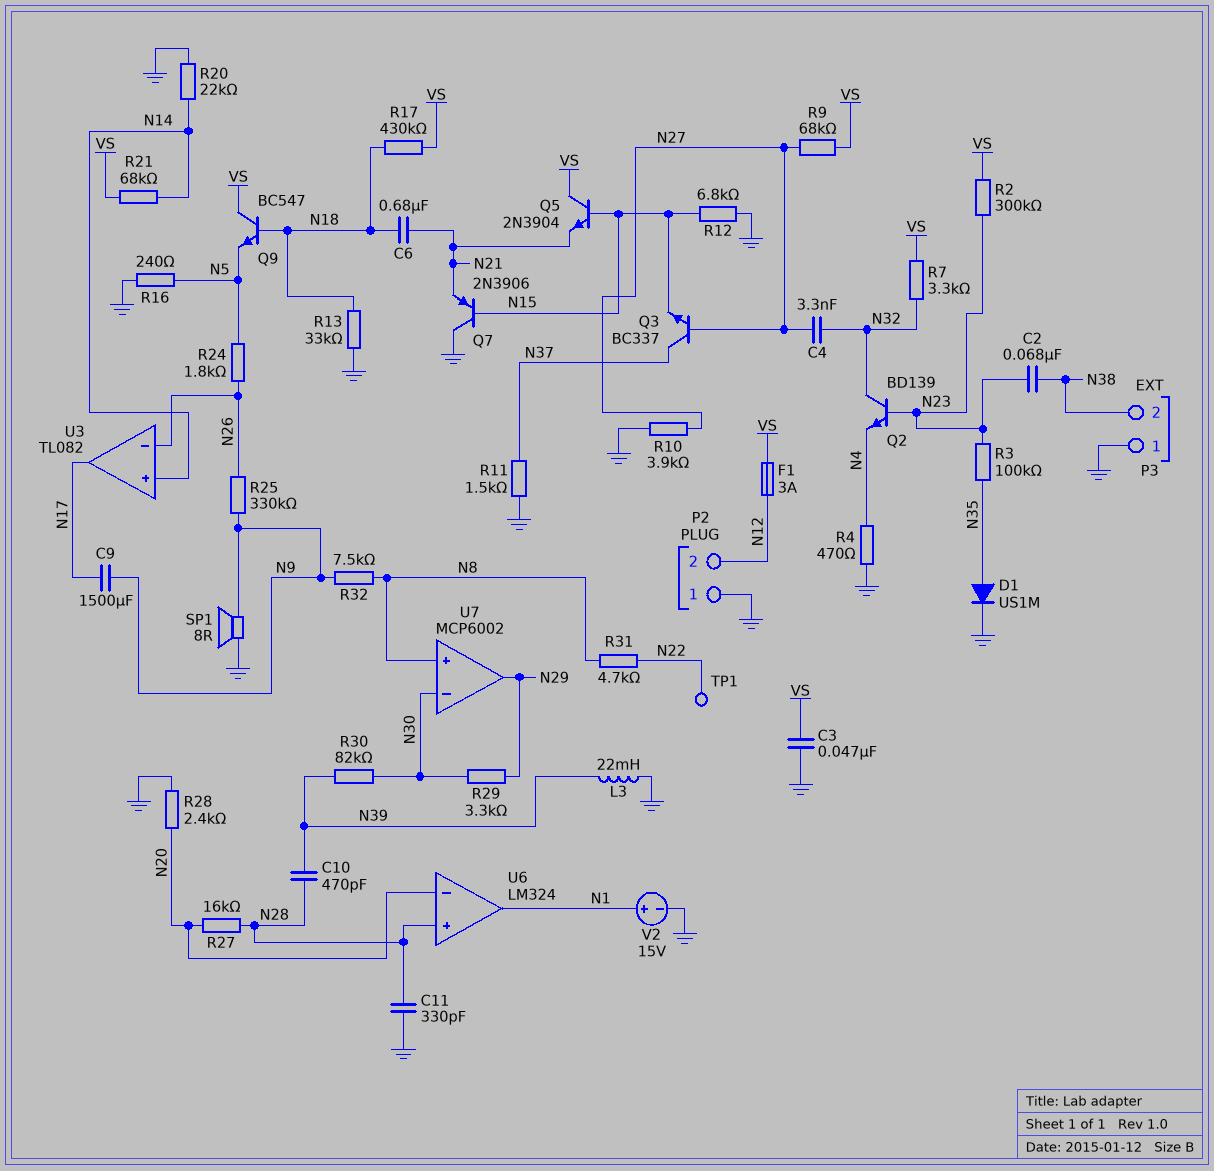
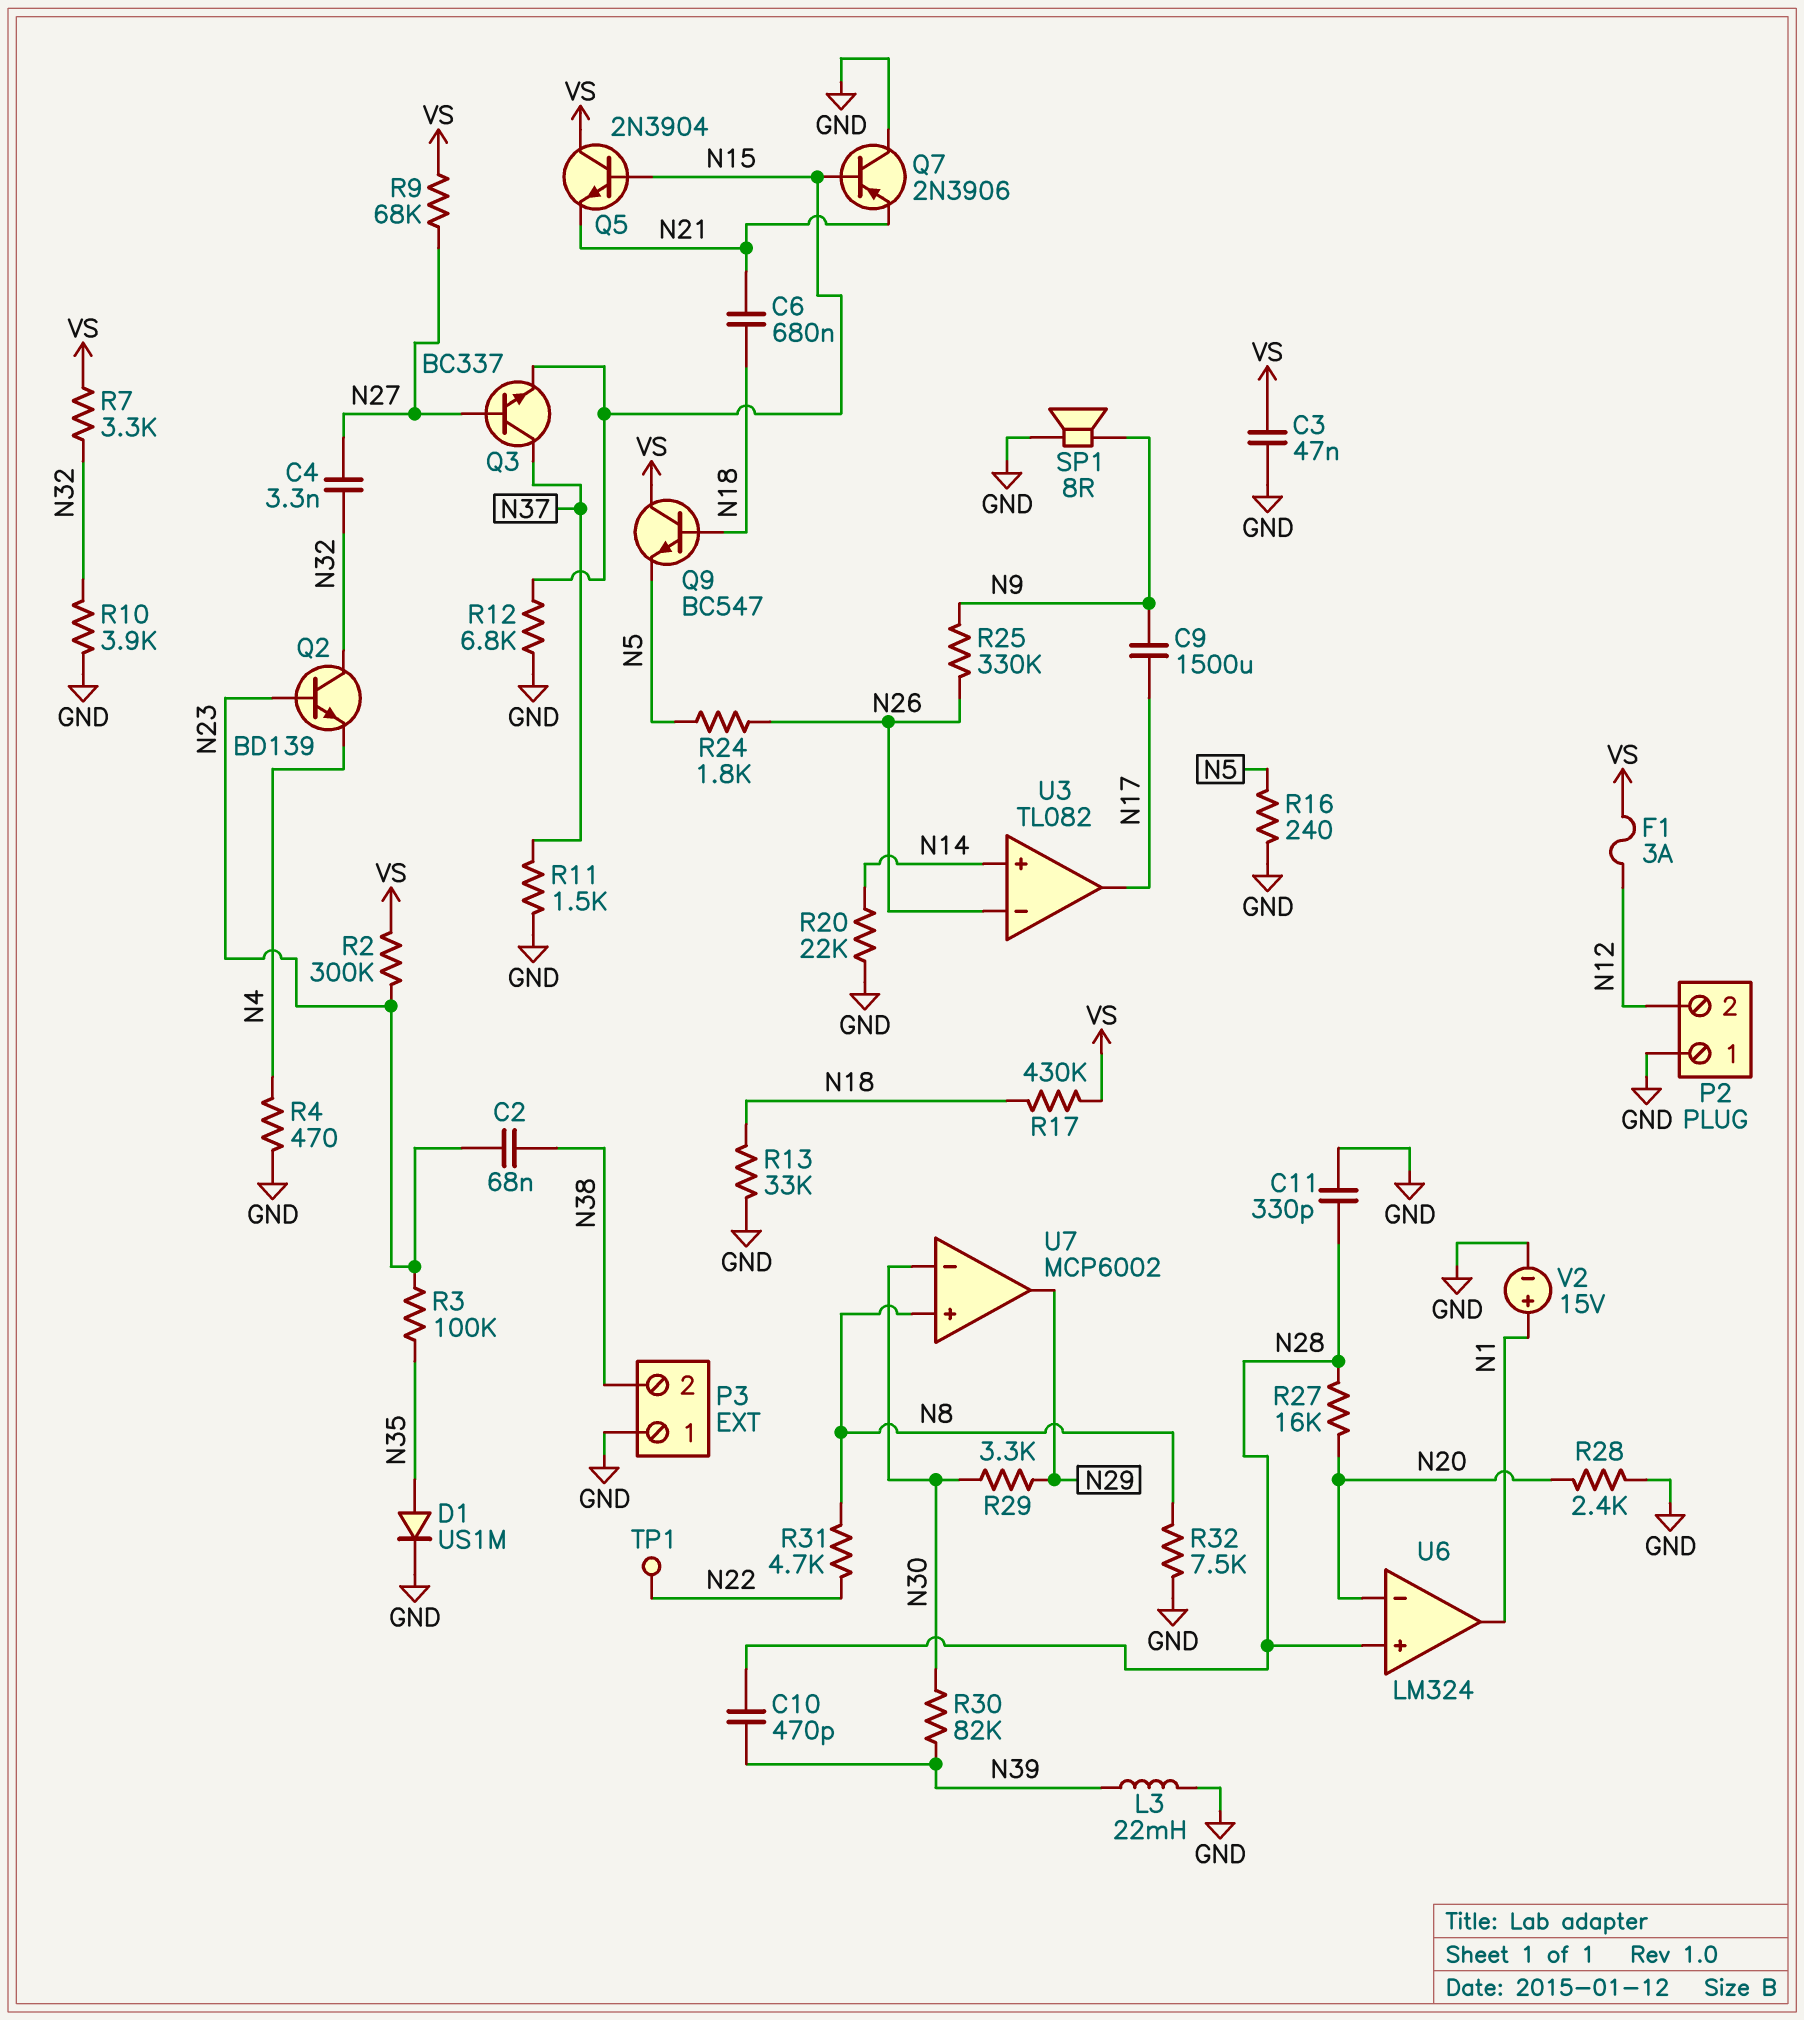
R10: 3.9k (GND, N27) -> 3.9k (GND, N32)
R21: 68k (N14, VS) -> none
R32: 7.5k (N8, N9) -> 7.5k (GND, N8)

